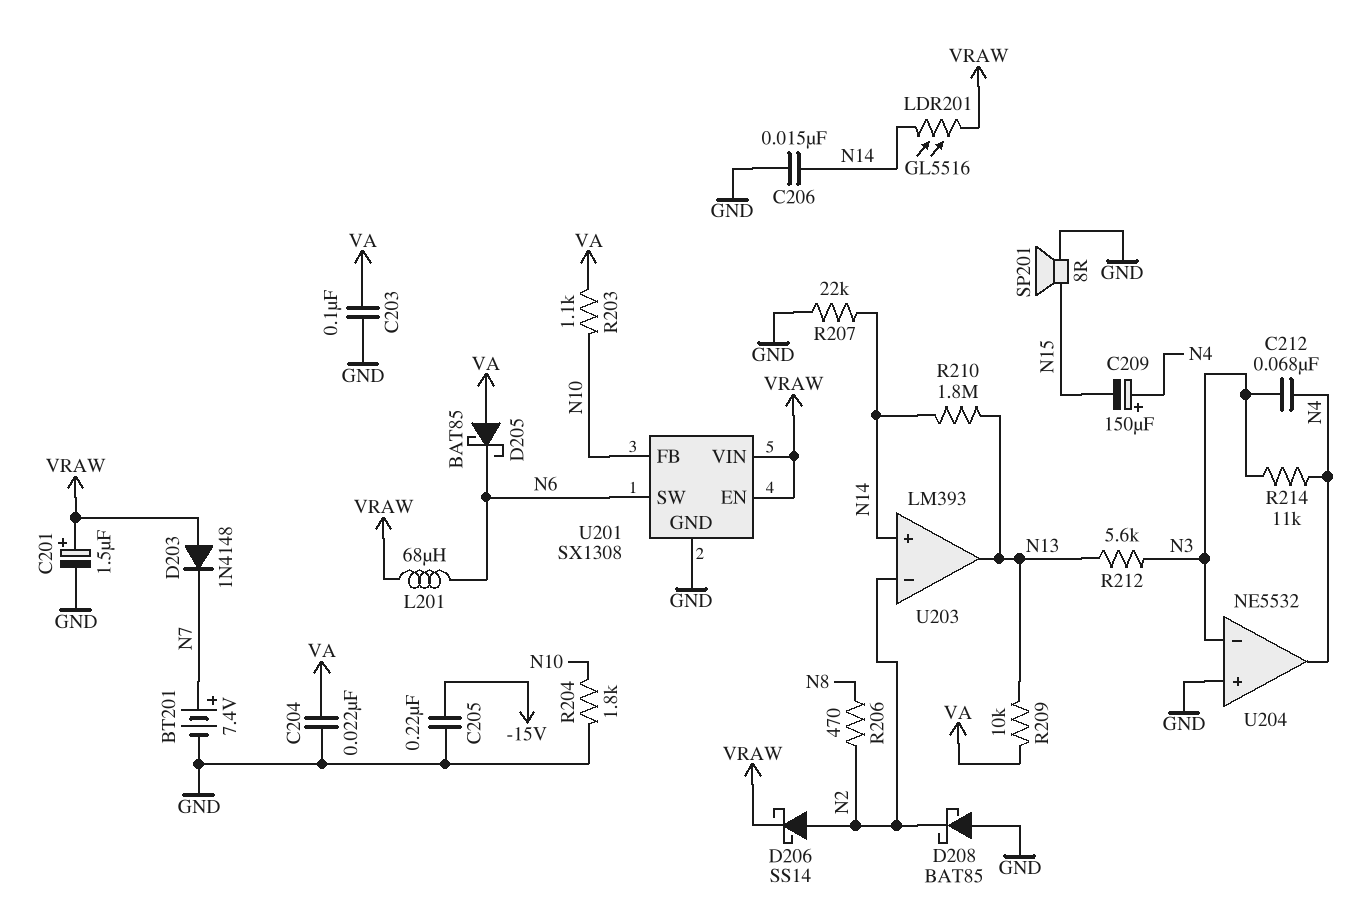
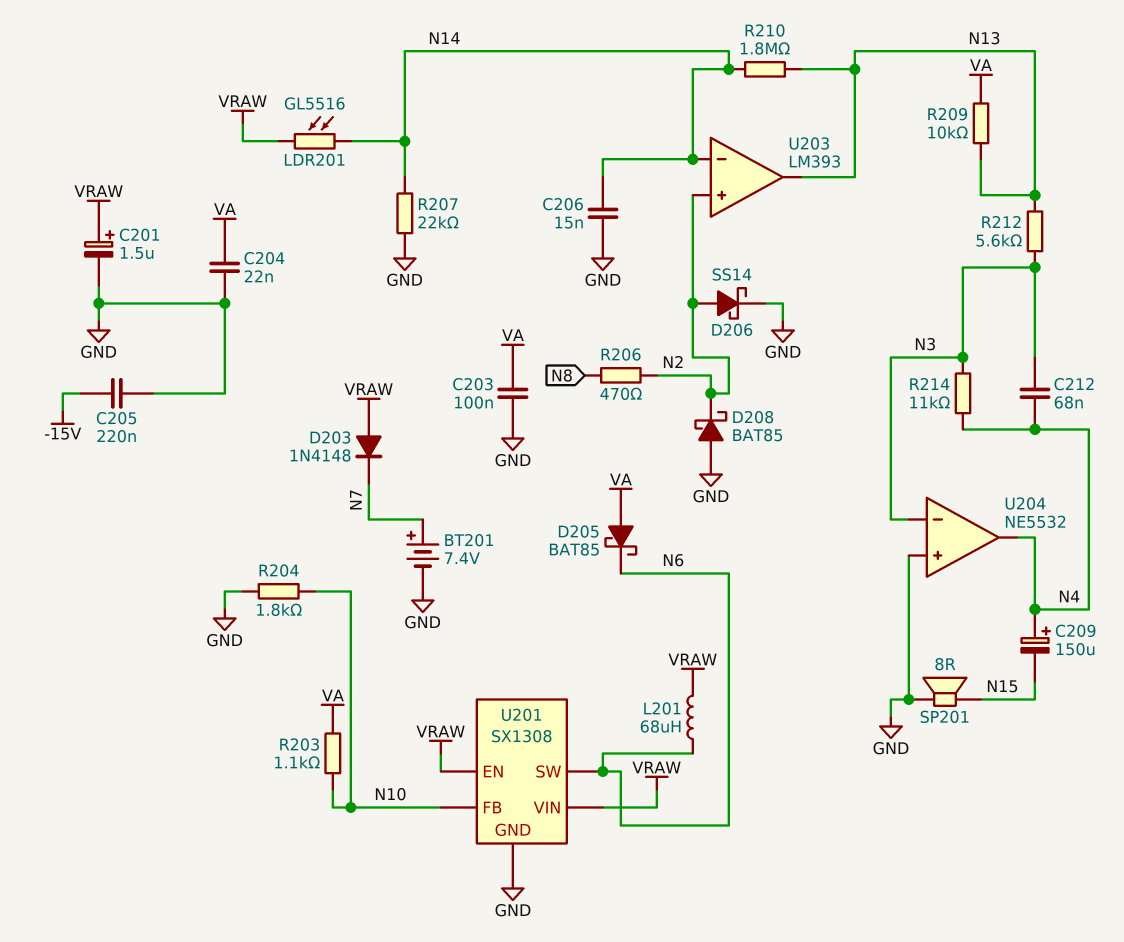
D206: schottky SS14 (A N2, K VRAW) -> schottky SS14 (A N2, K GND)
U203 pin in+: N14 -> N2
U203 pin in-: N2 -> N14

